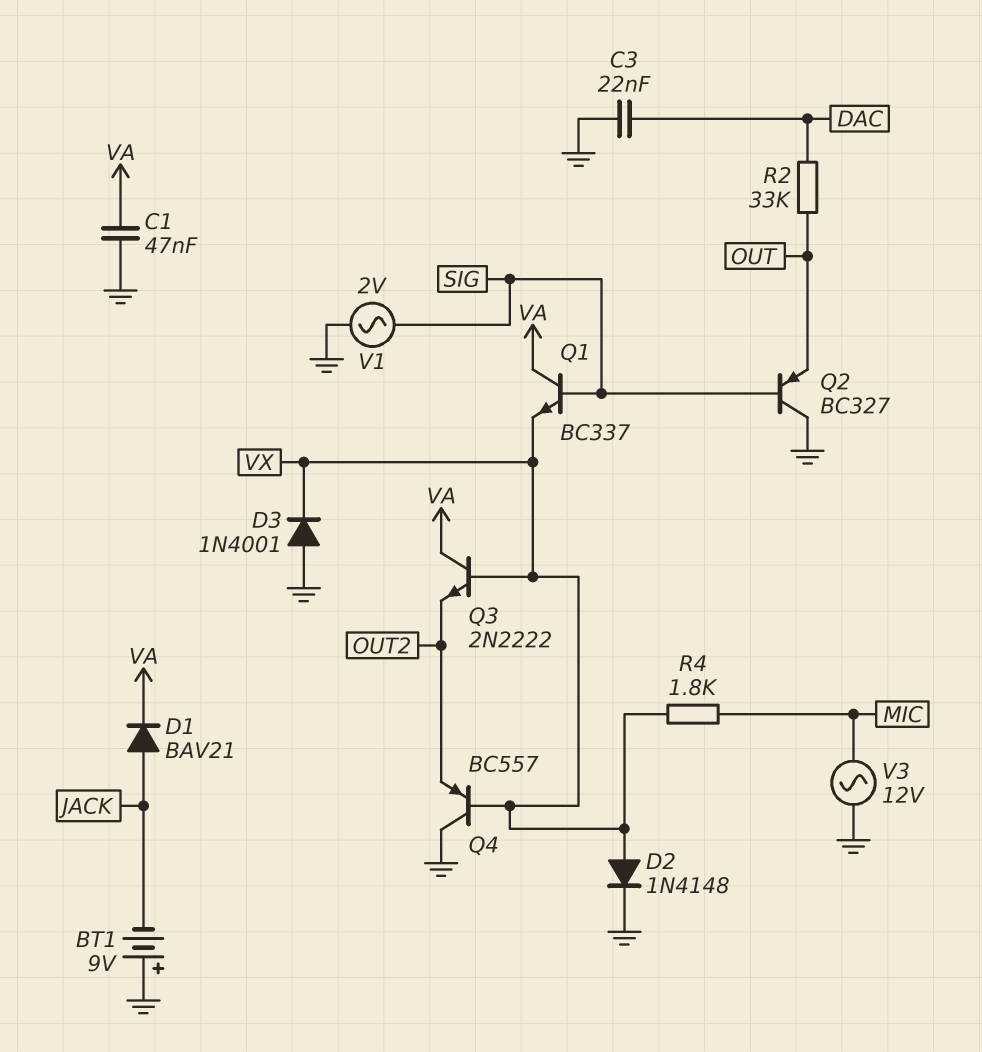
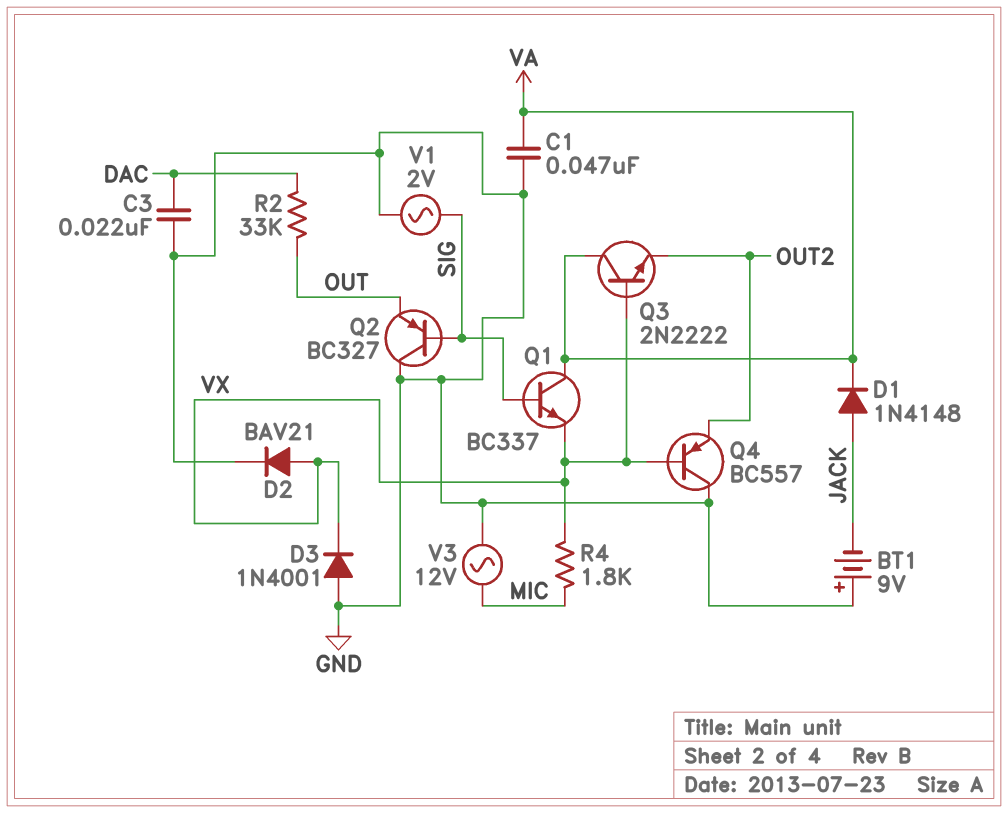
D1: diode BAV21 (A JACK, K VA) -> diode 1N4148 (A JACK, K VA)
D2: diode 1N4148 (A VX, K GND) -> diode BAV21 (A VX, K GND)

